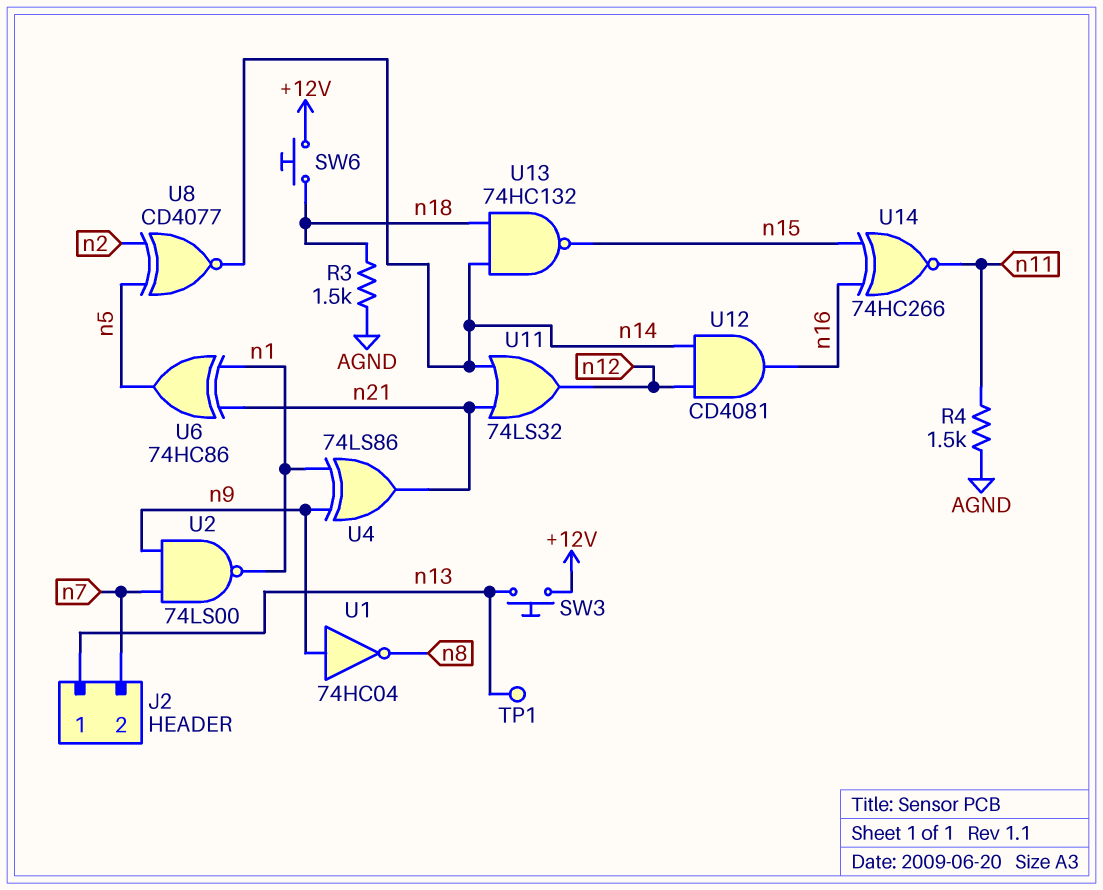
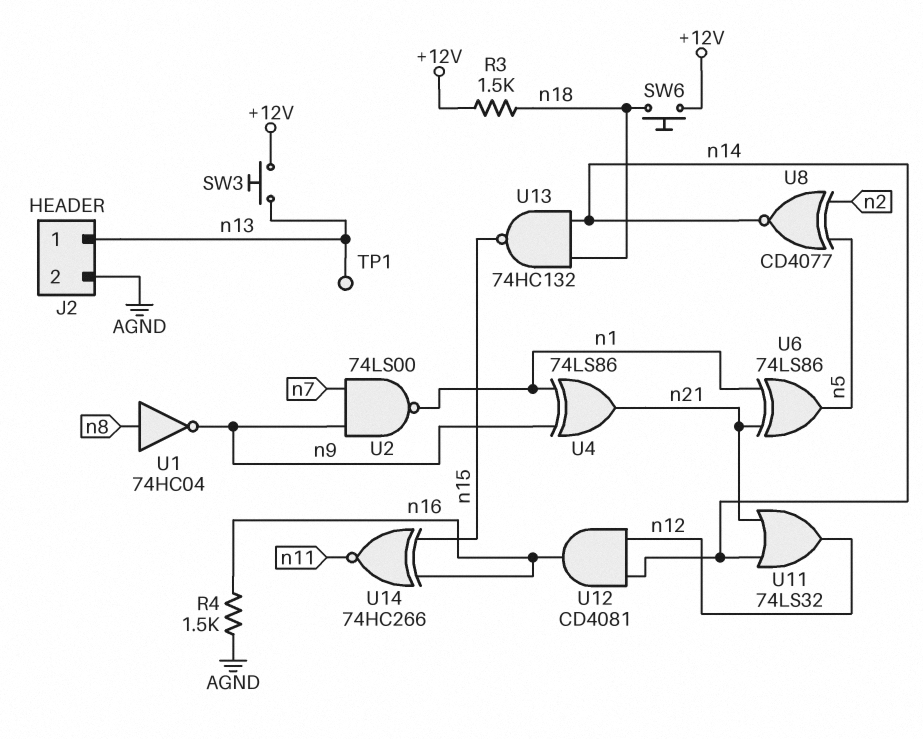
J2 pin 2: n7 -> AGND
R3: 1.5k (AGND, n18) -> 1.5k (+12V, n18)
R4: 1.5k (AGND, n11) -> 1.5k (AGND, n16)
U1: NOT 74HC04 (in n9, out n8) -> NOT 74HC04 (in n8, out n9)
U6: XOR 74HC86 (in n1, in n21, out n5) -> XOR 74LS86 (in n1, in n21, out n5)

